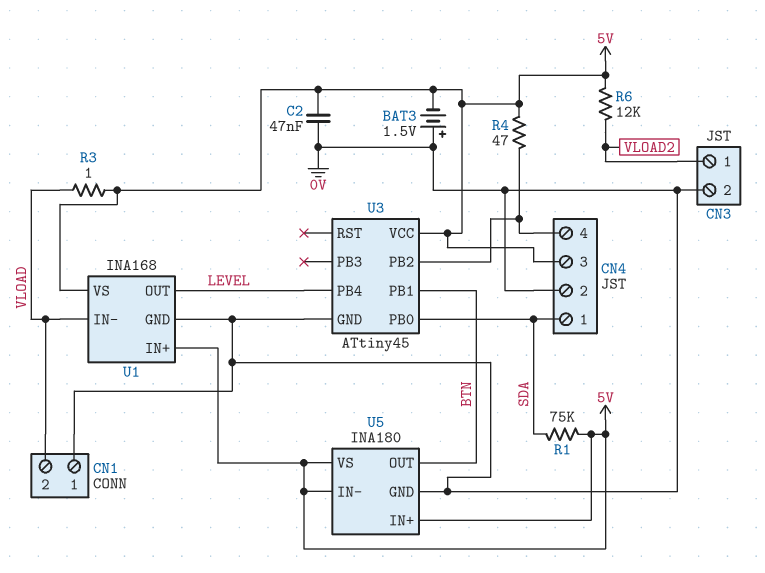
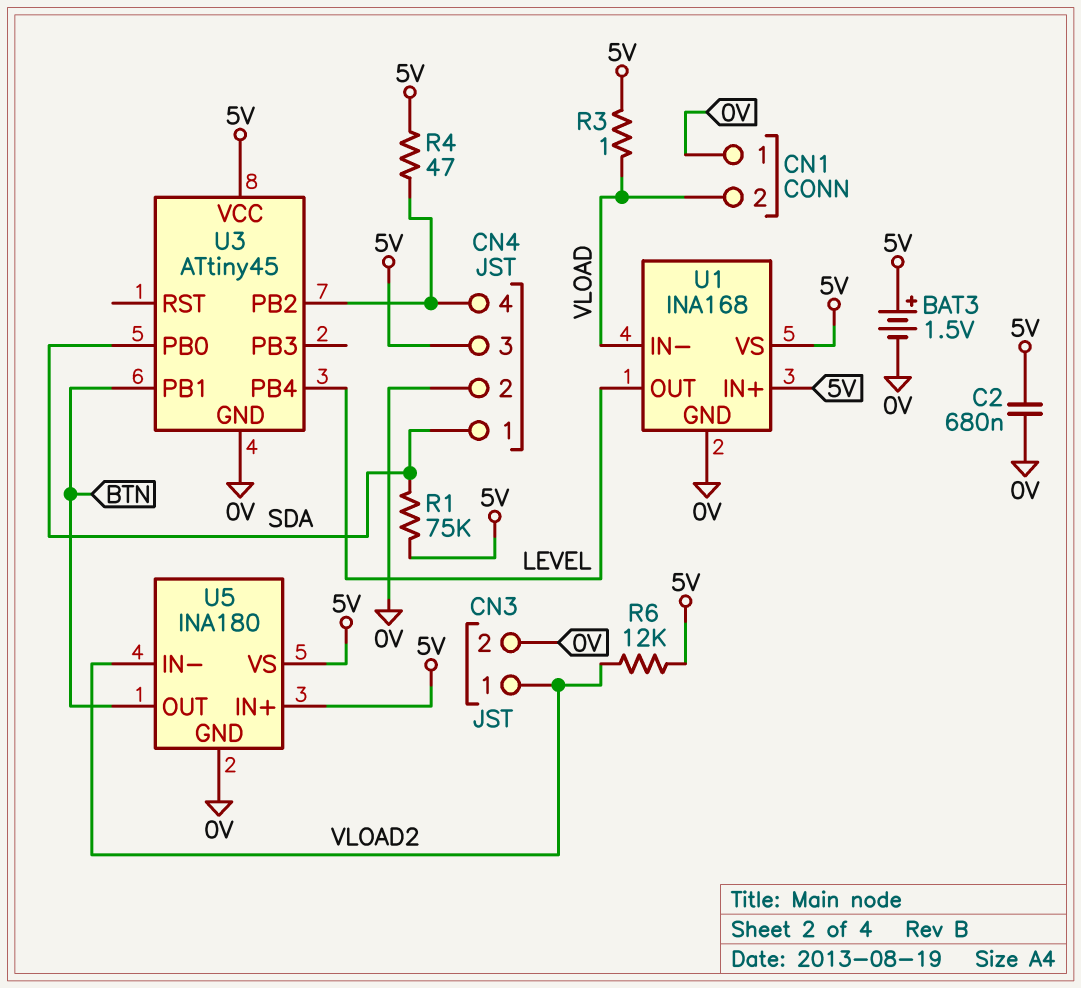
BAT3: 1.5V (plus 0V, minus 5V) -> 1.5V (plus 5V, minus 0V)
C2: 47nF (0V, 5V) -> 680nF (0V, 5V)
U5 pin IN-: 5V -> VLOAD2

